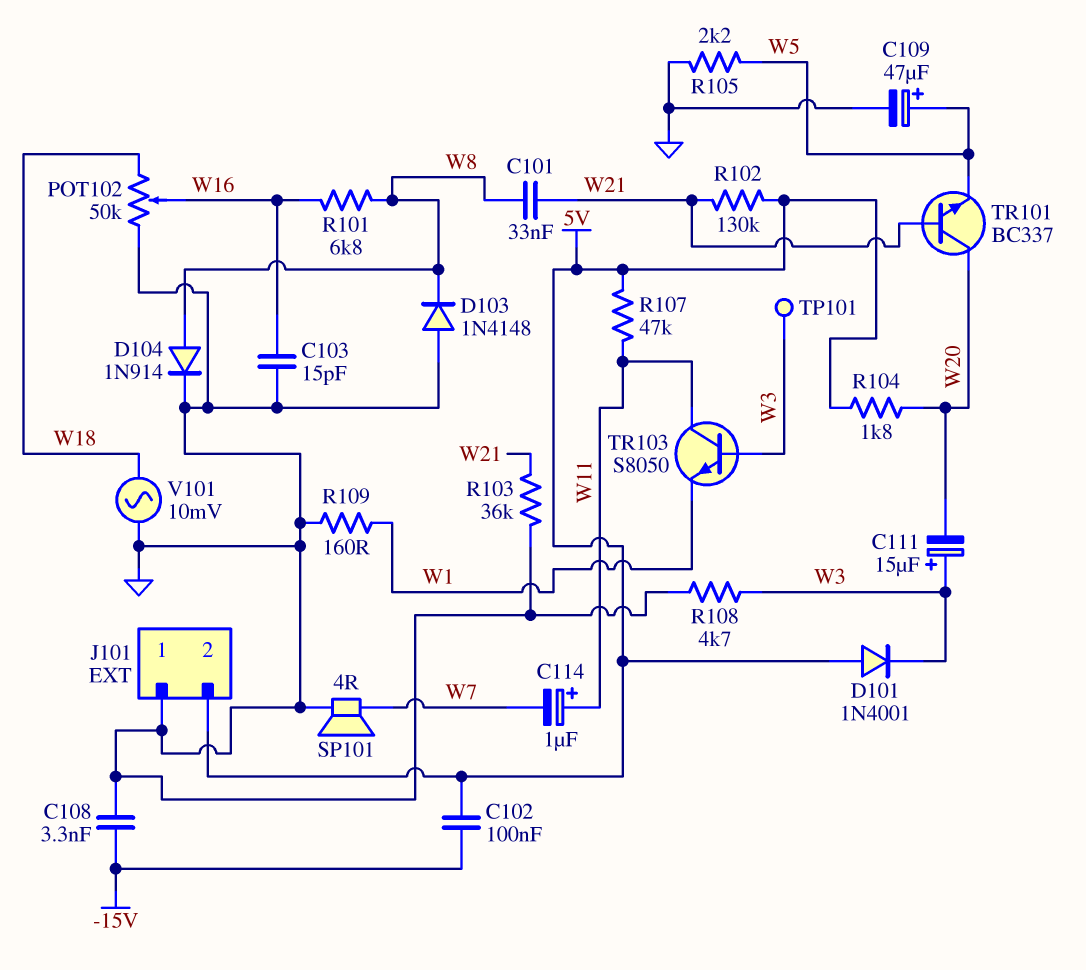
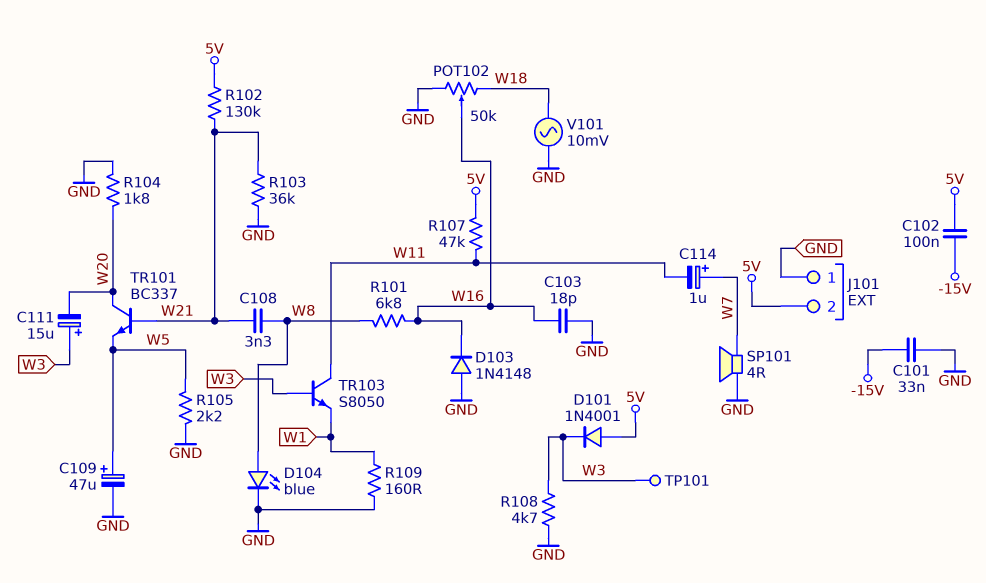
C101: 33nF (W8, W21) -> 33nF (-15V, GND)
C103: 15pF (GND, W16) -> 18pF (GND, W16)
C108: 3.3nF (-15V, GND) -> 3.3nF (W8, W21)
C114: 1uF (plus W11, minus W7) -> 1uF (plus W7, minus W11)
D103: diode 1N4148 (A GND, K W8) -> diode 1N4148 (A GND, K W16)
D104: diode 1N914 (A W8, K GND) -> LED blue (A W8, K GND)
R104: 1.8k (5V, W20) -> 1.8k (GND, W20)

